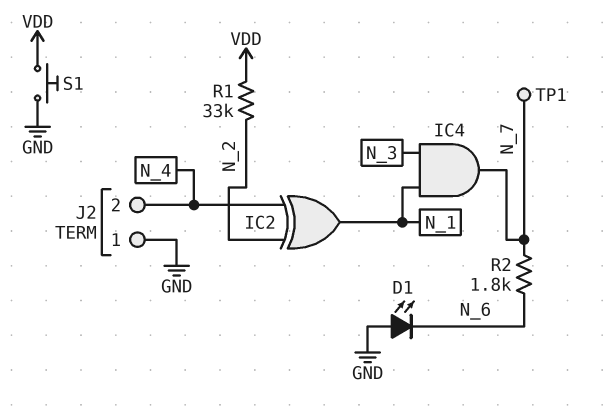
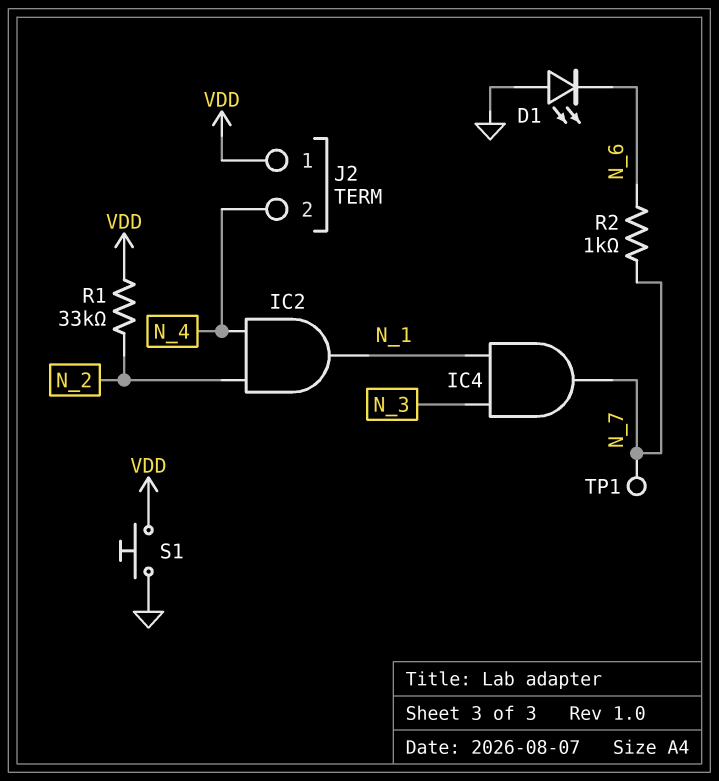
IC2: XOR (in N_2, in N_4, out N_1) -> AND (in N_2, in N_4, out N_1)
J2 pin 1: GND -> VDD
R2: 1.8k (N_6, N_7) -> 1k (N_6, N_7)

